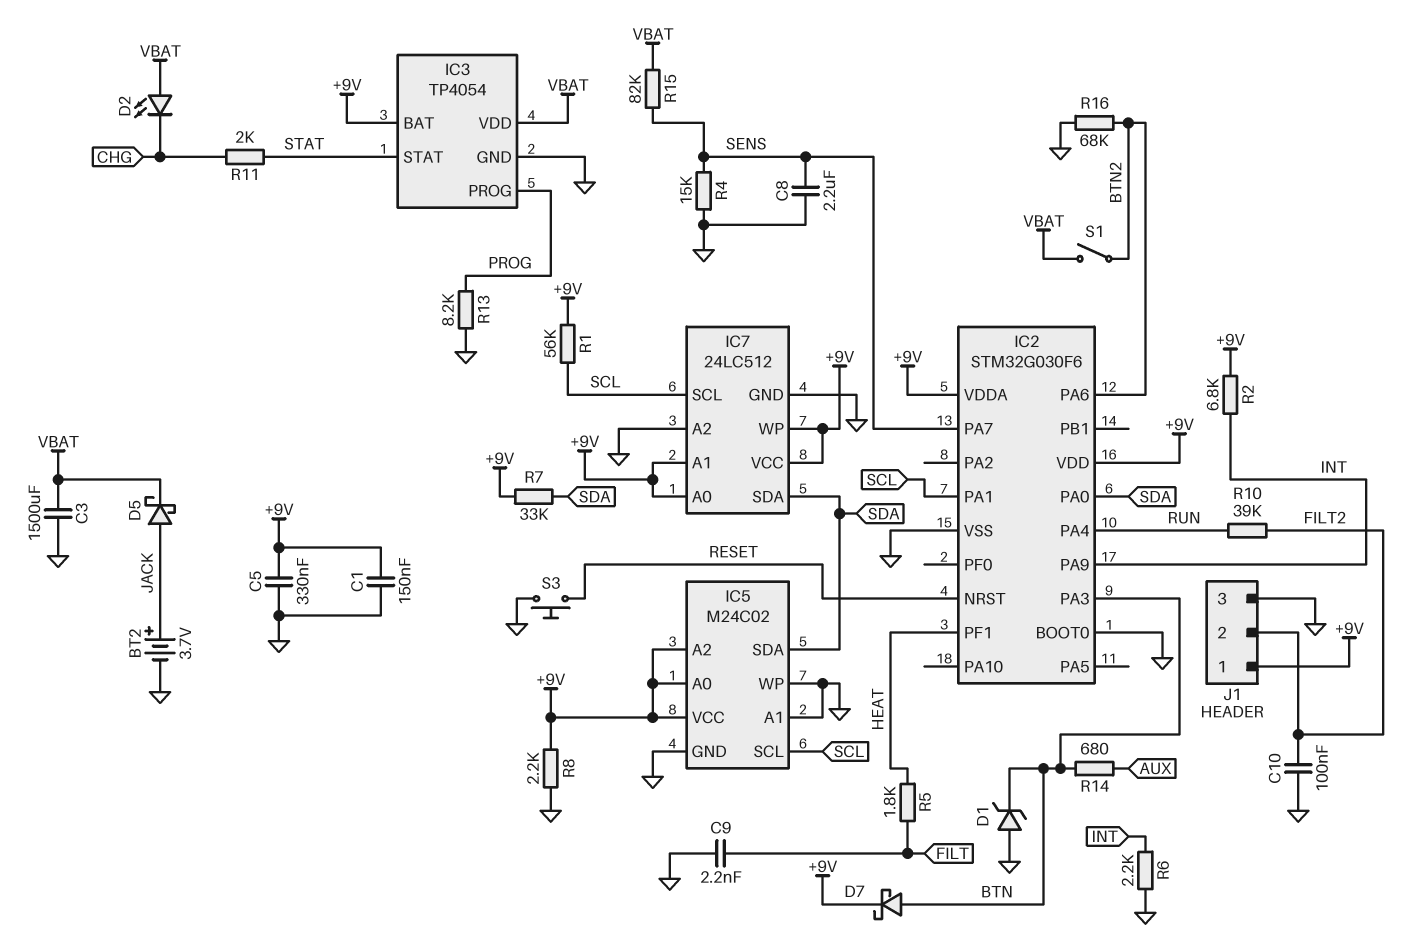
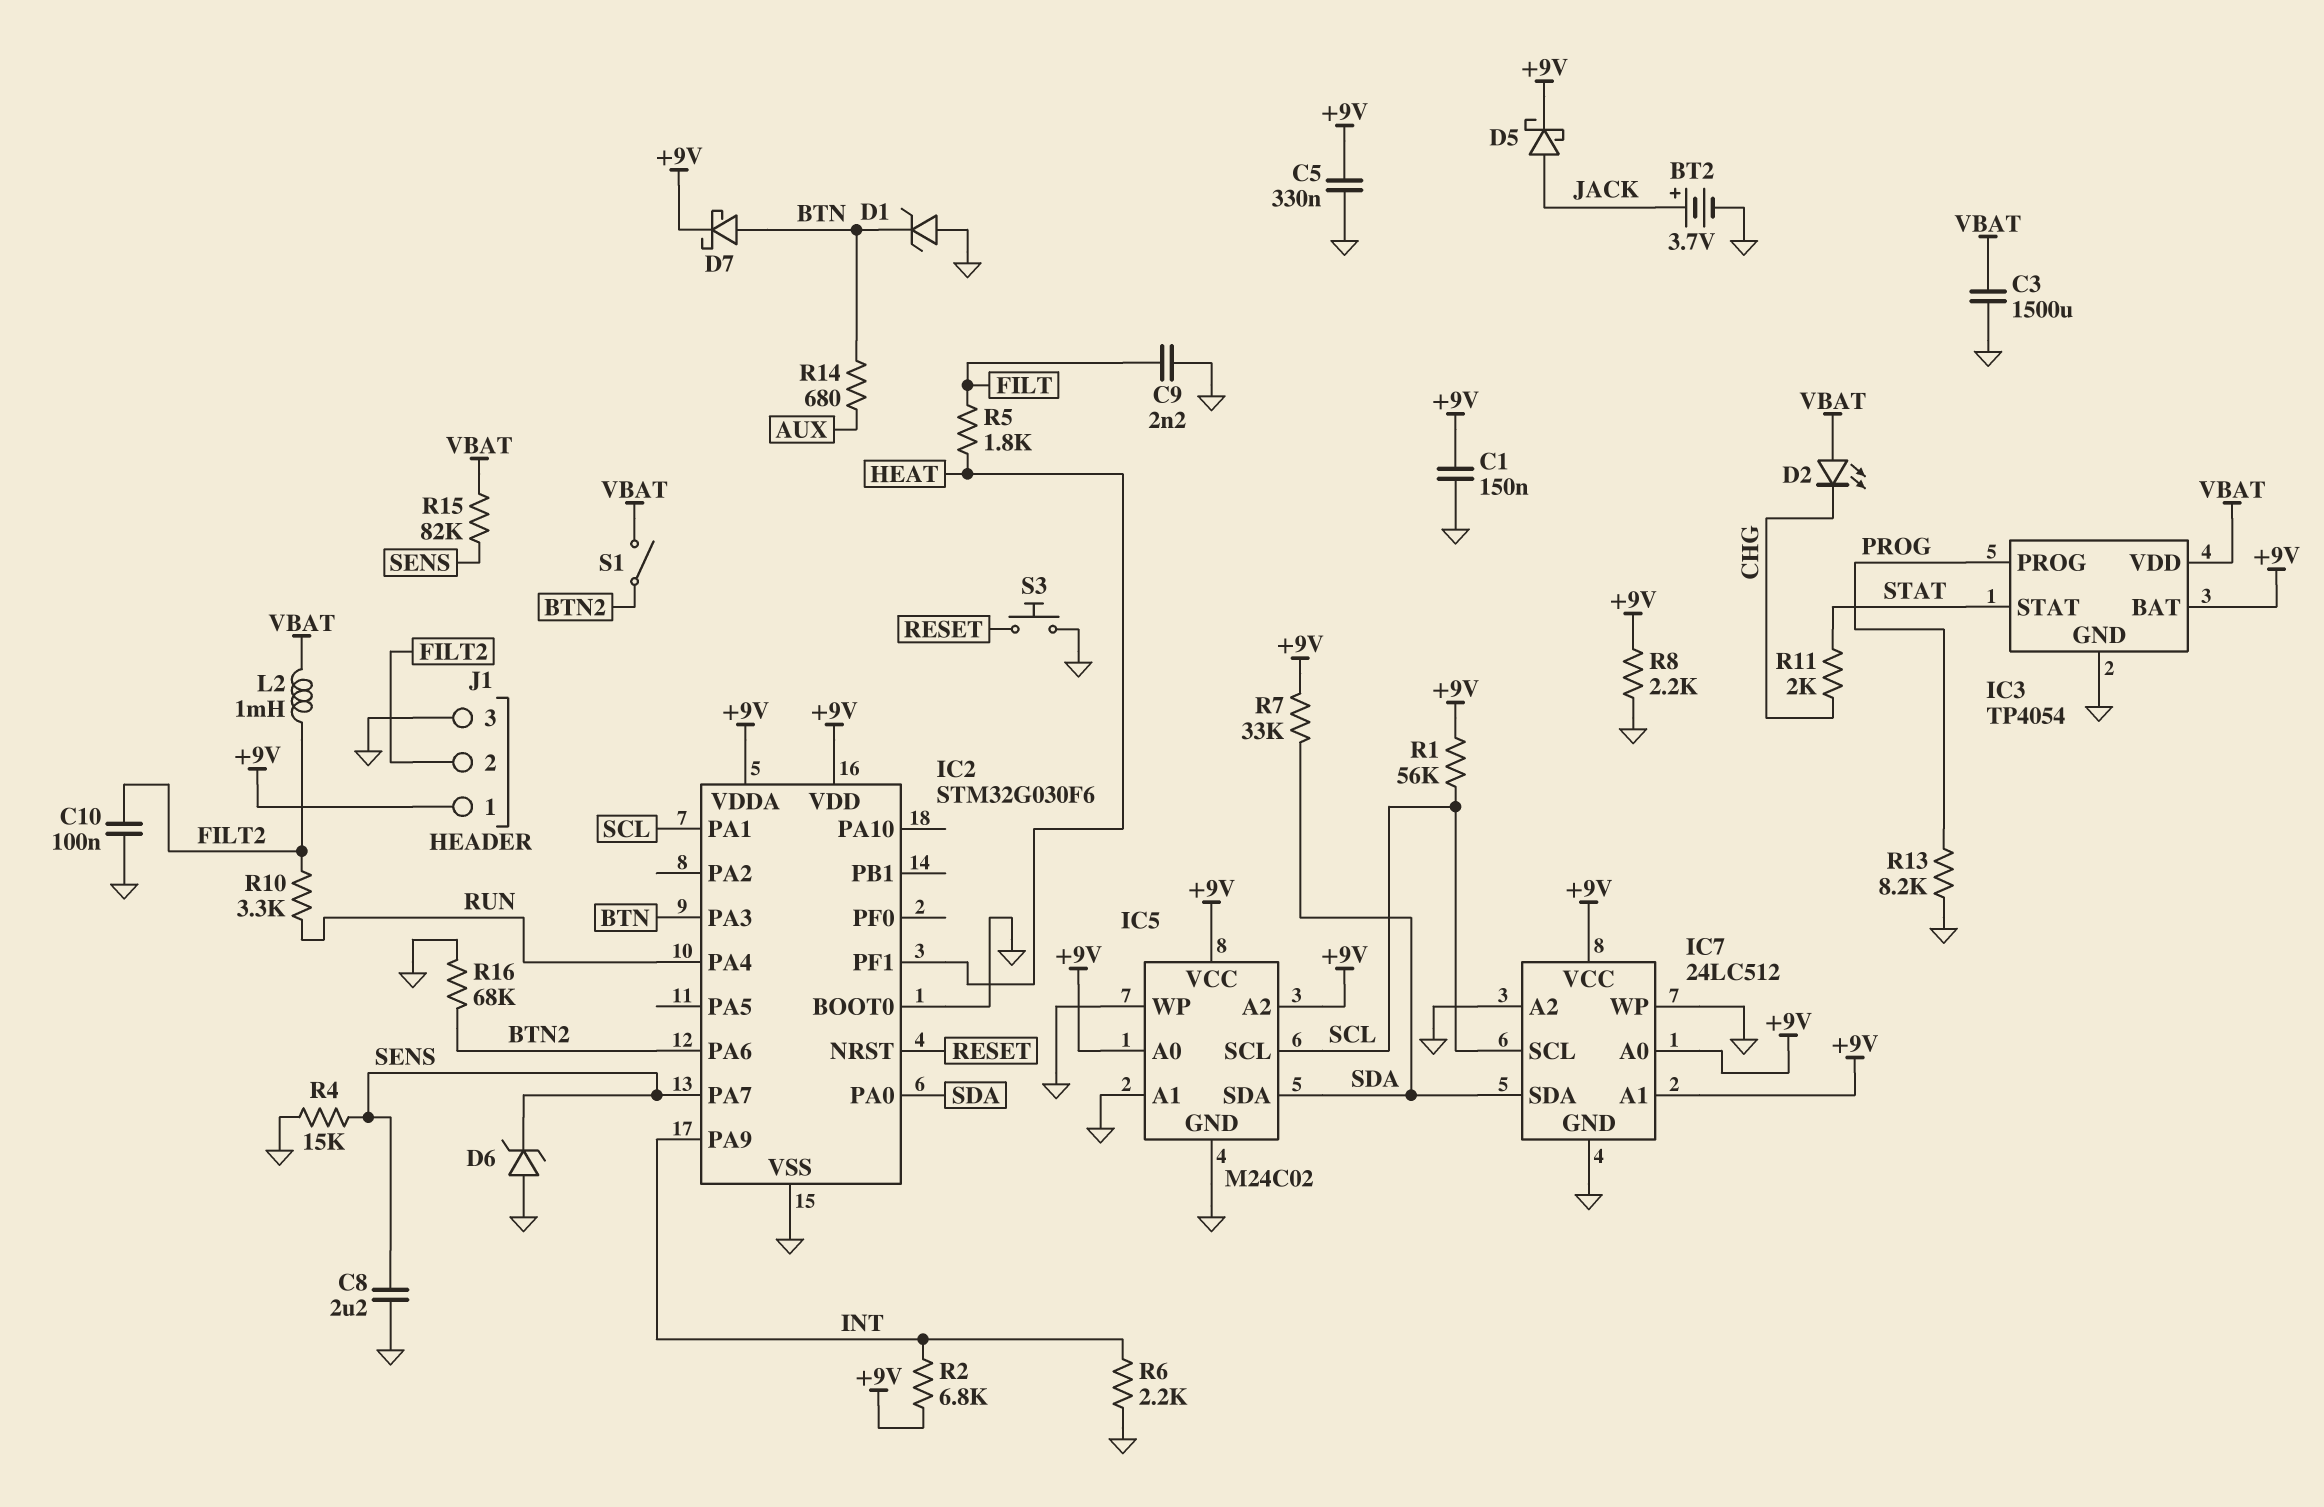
D5: schottky (A JACK, K VBAT) -> schottky (A JACK, K +9V)
D6: none -> zener (A GND, K SENS)
IC7 pin WP: +9V -> GND
L2: none -> 1mH (FILT2, VBAT)
R10: 39k (FILT2, RUN) -> 3.3k (FILT2, RUN)

